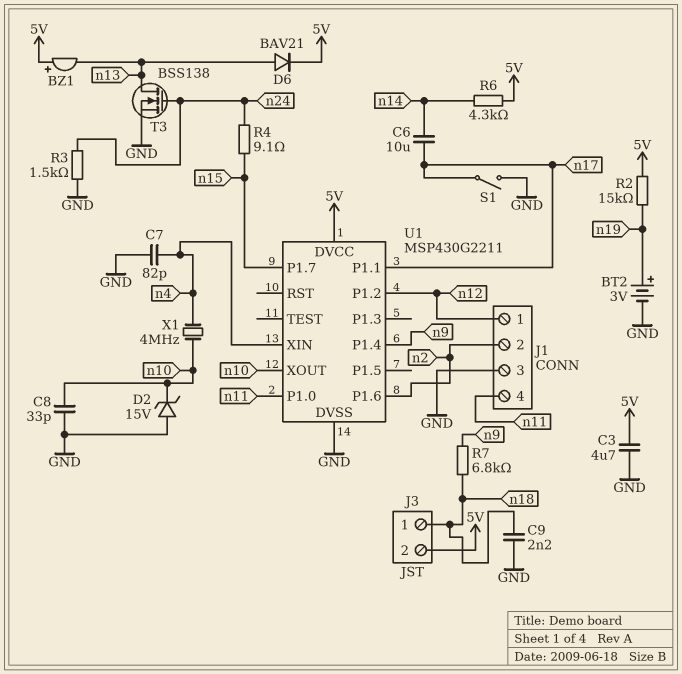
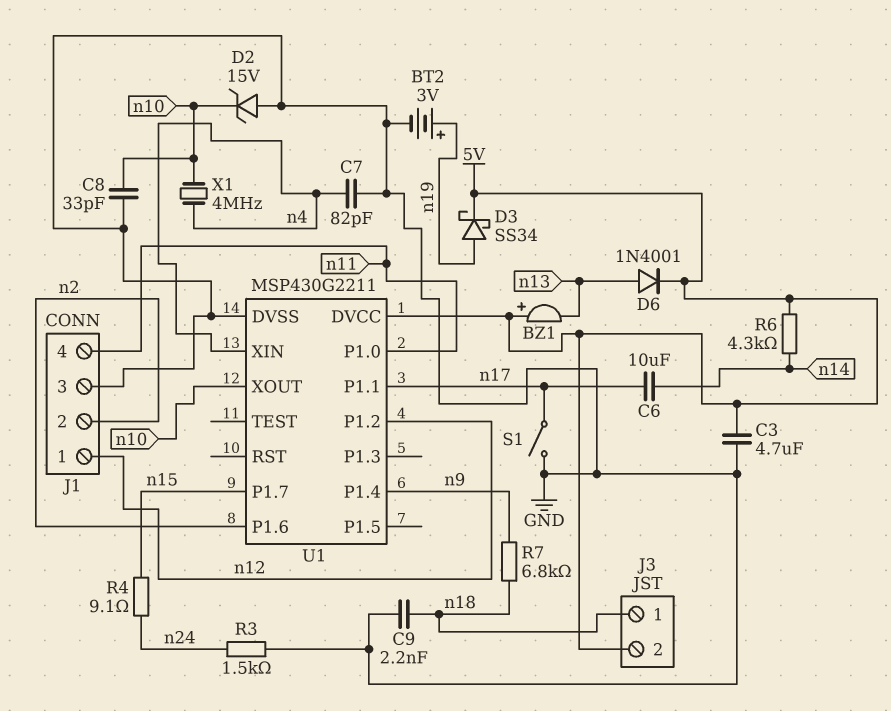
D3: none -> schottky SS34 (A n19, K 5V)
D6: diode BAV21 (A n13, K 5V) -> diode 1N4001 (A n13, K 5V)
R2: 15k (5V, n19) -> none
T3: NMOS BSS138 (G n24, D n13, S GND) -> none

